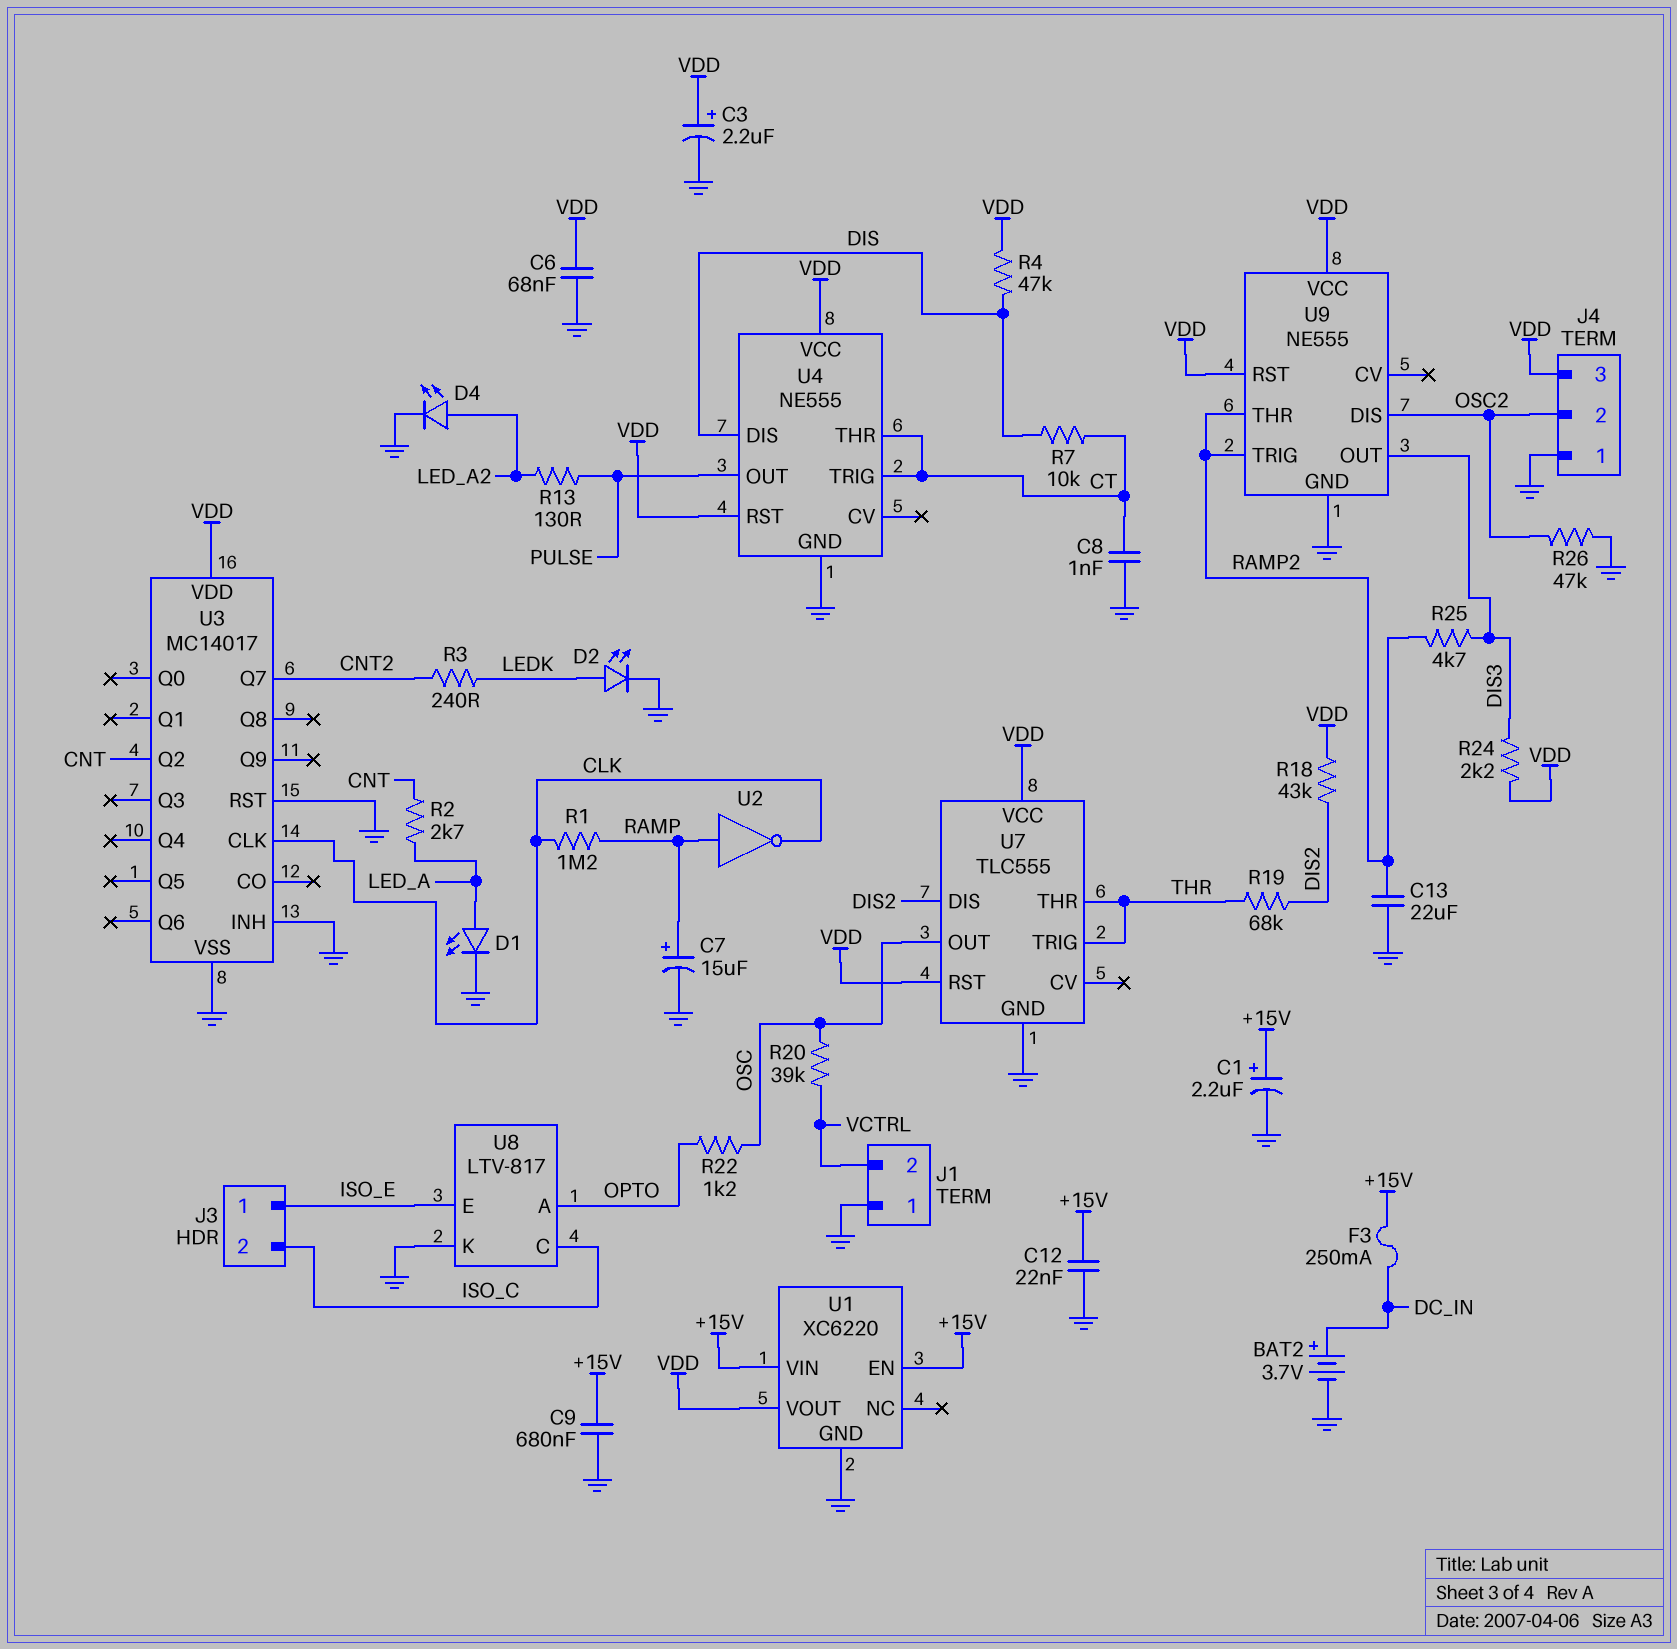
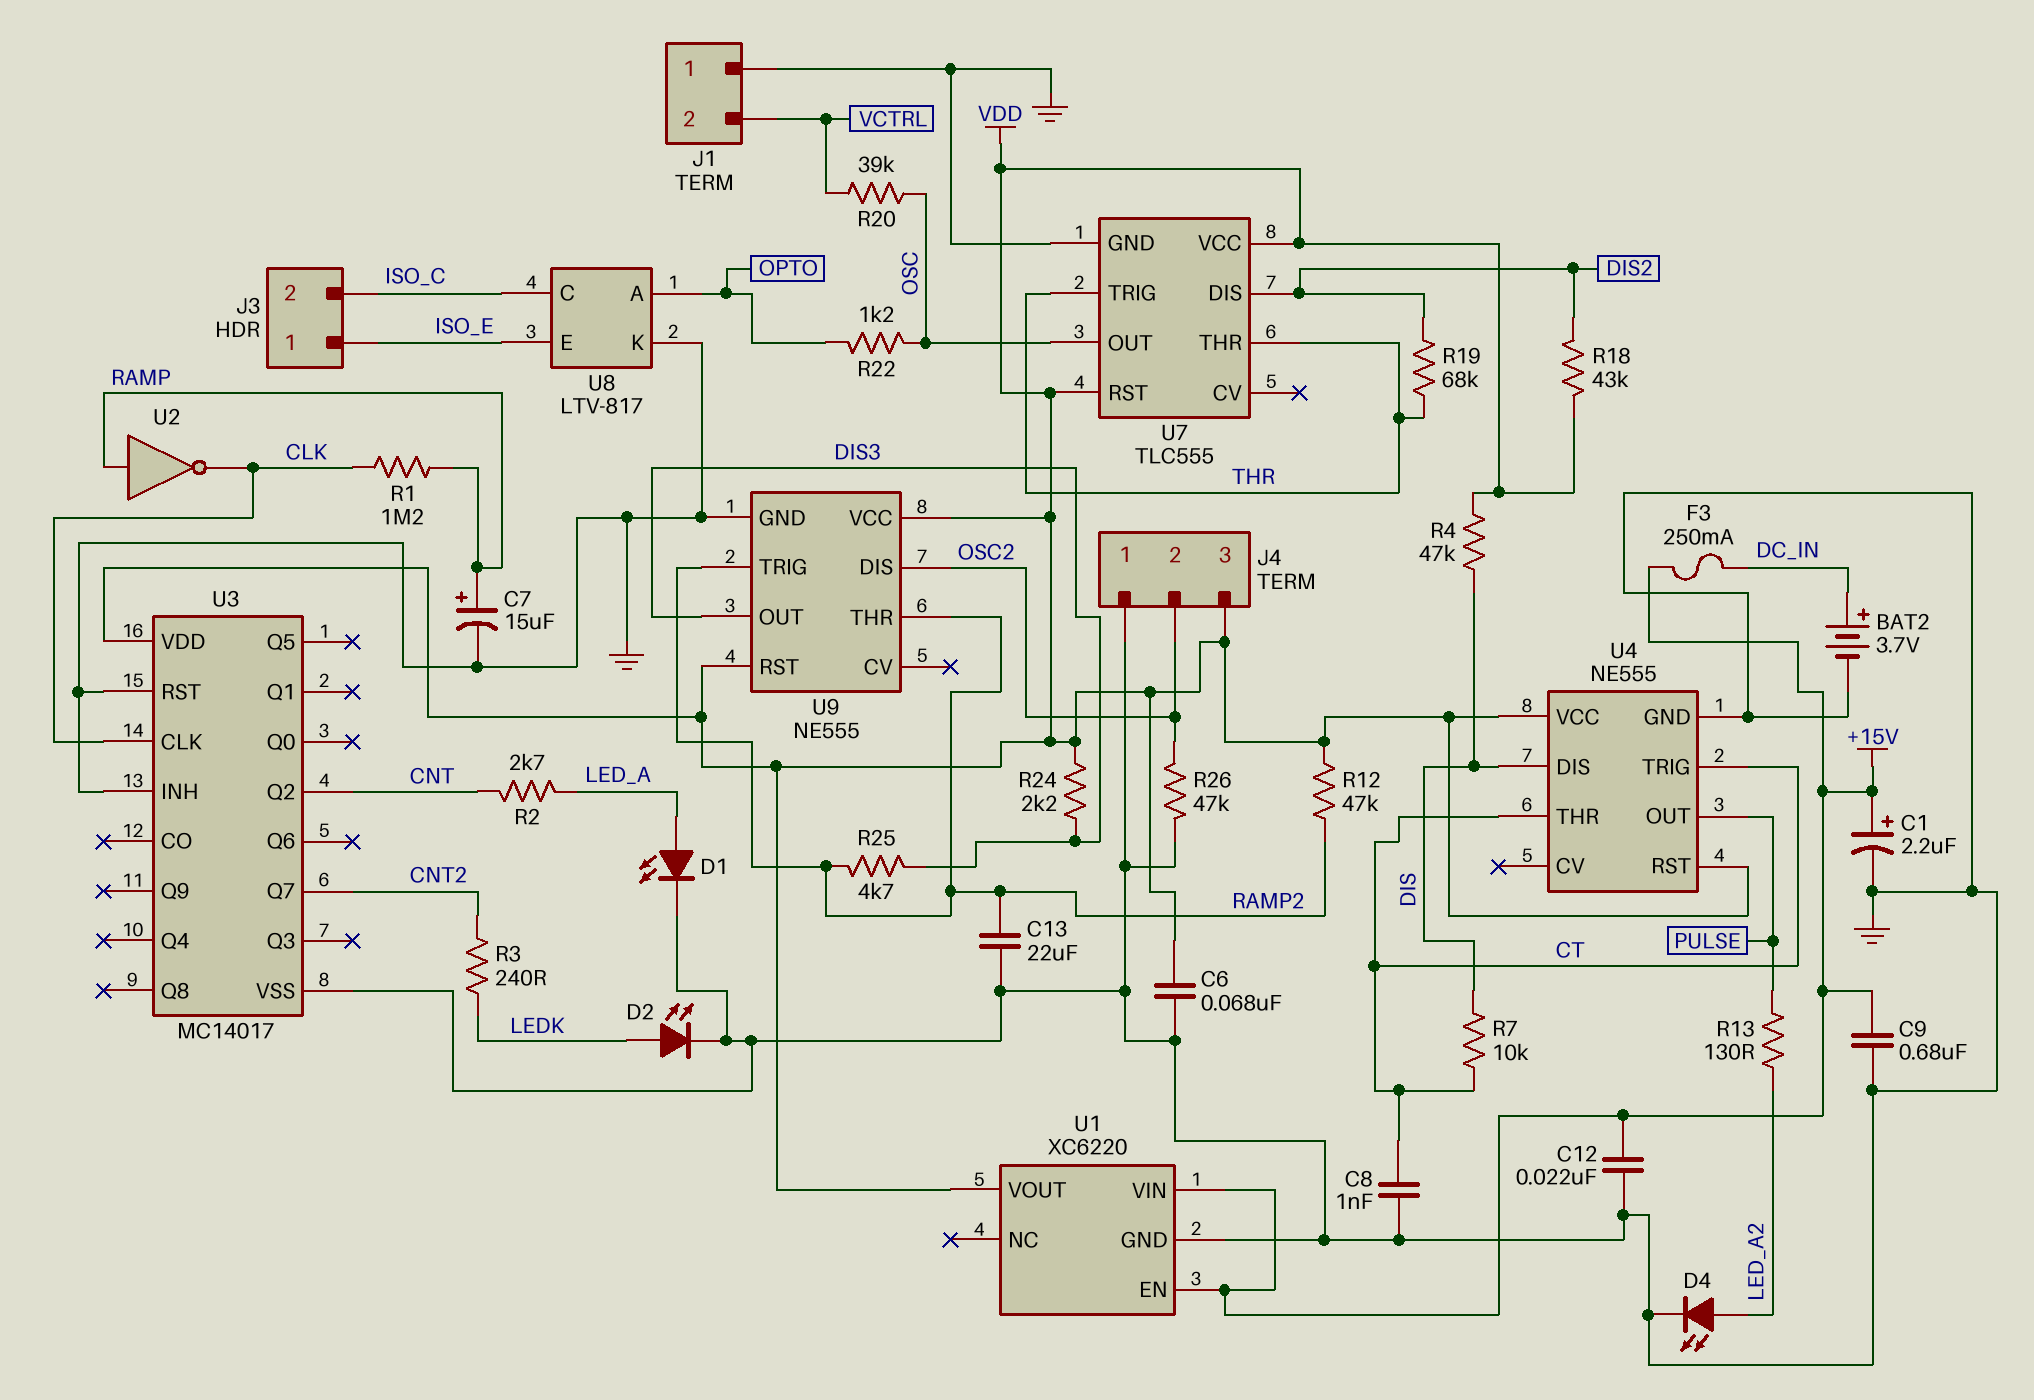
C3: 2.2uF (plus VDD, minus GND) -> none
R12: none -> 47k (RAMP2, VDD)

